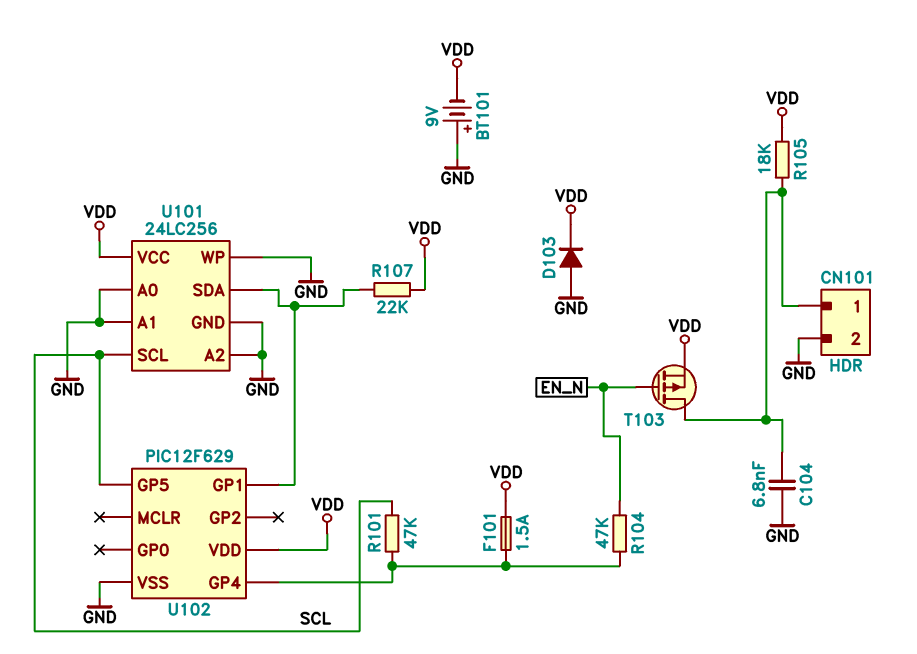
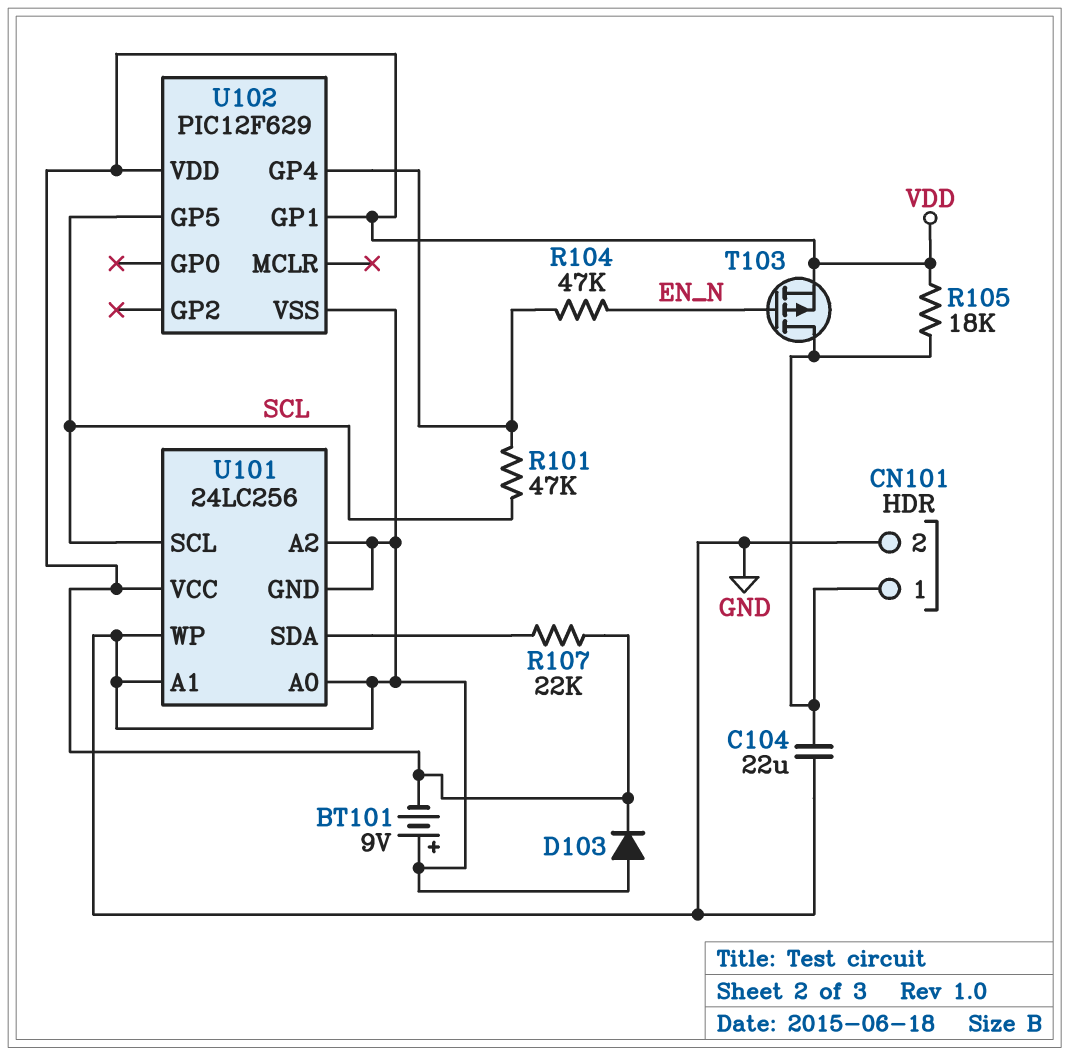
C104: 6.8nF (CN101/1, GND) -> 22uF (CN101/1, GND)
F101: 1.5A (U102/GP4, VDD) -> none
U102 pin GP1: U101/SDA -> VDD

